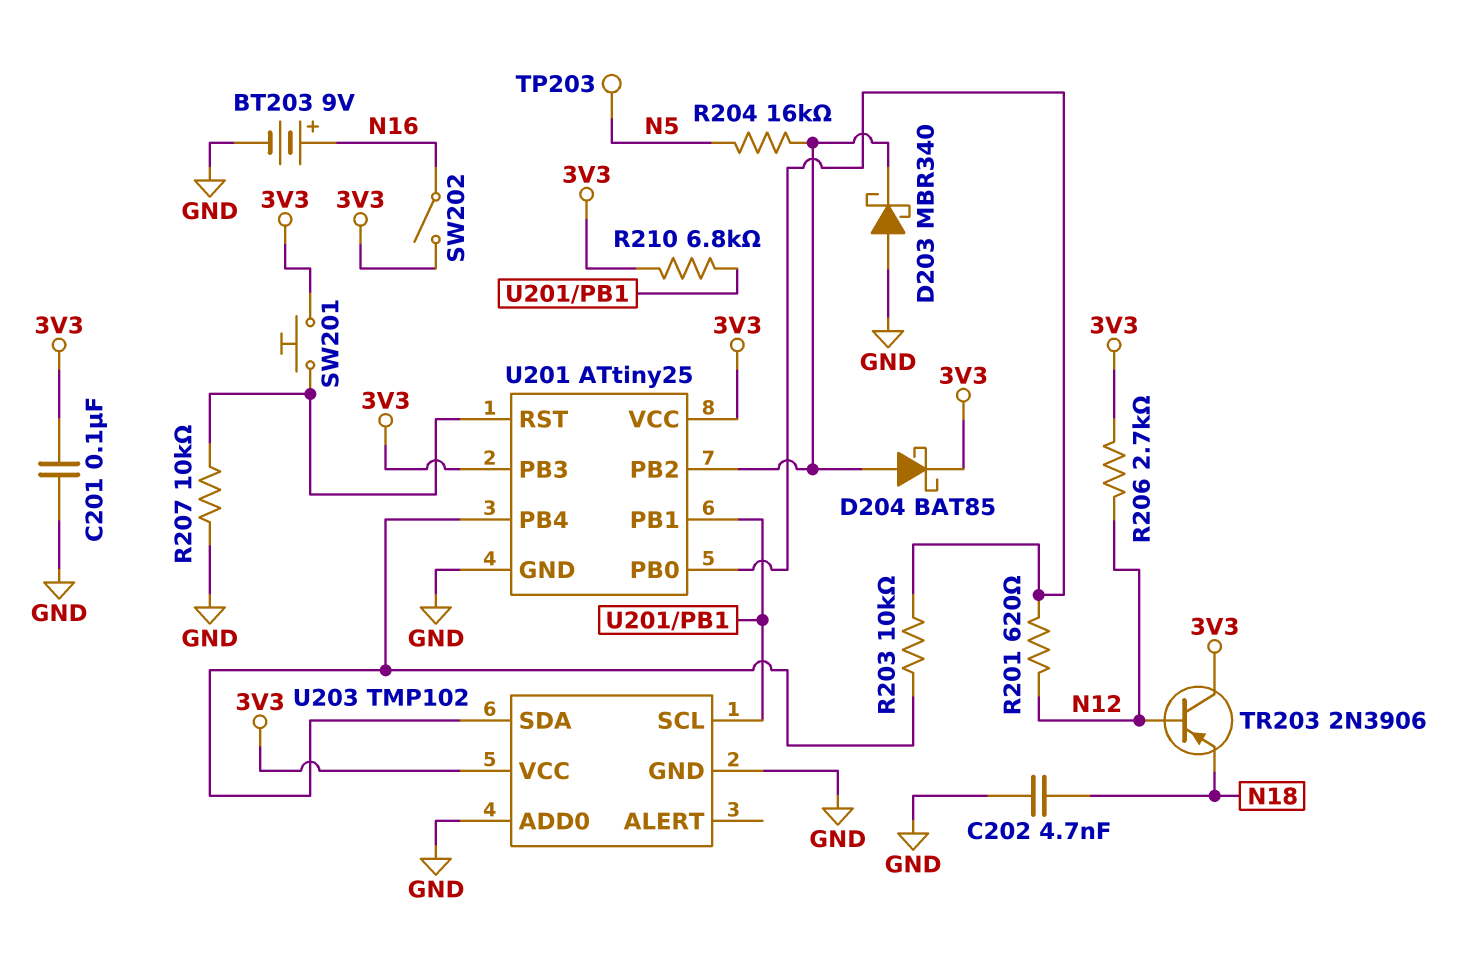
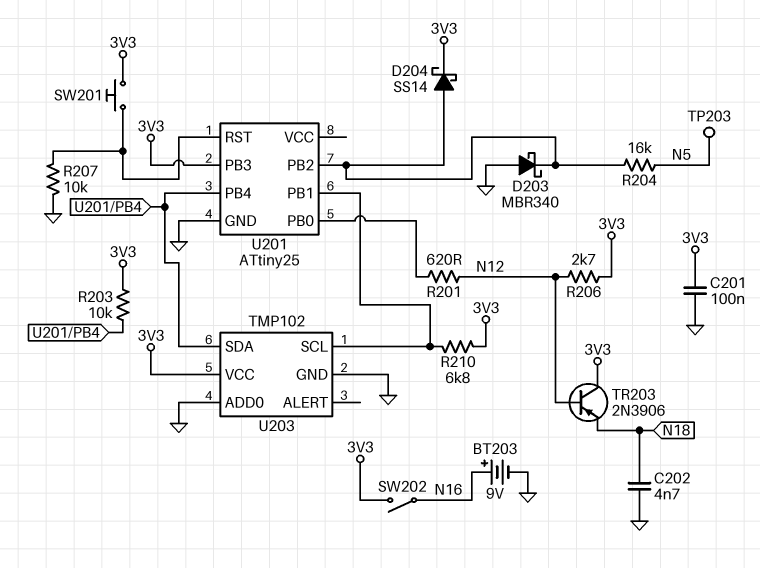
D204: schottky BAT85 (A U201/PB2, K 3V3) -> schottky SS14 (A U201/PB2, K 3V3)
R203: 10k (U201/PB0, U201/PB4) -> 10k (3V3, U201/PB4)
U201 pin VCC: 3V3 -> none

